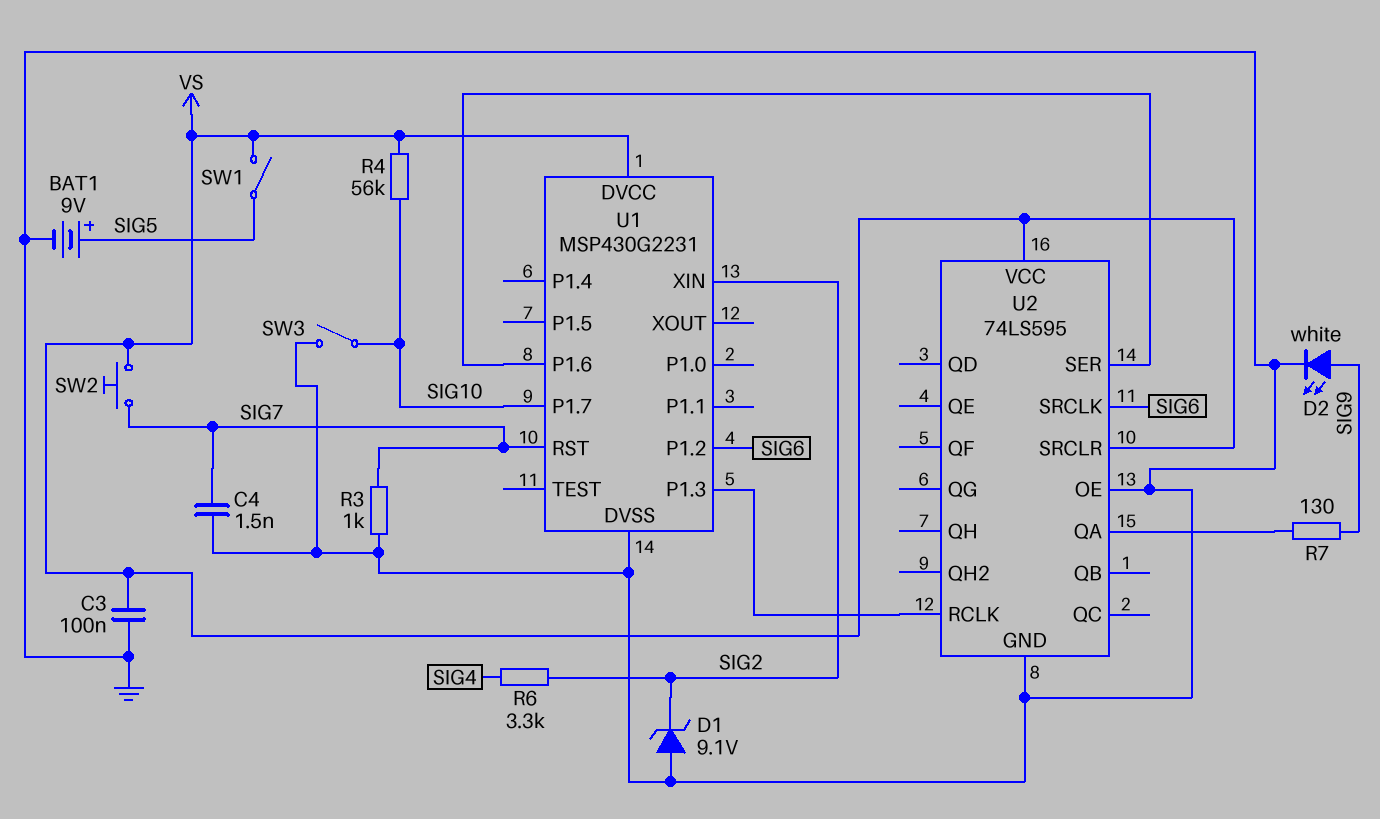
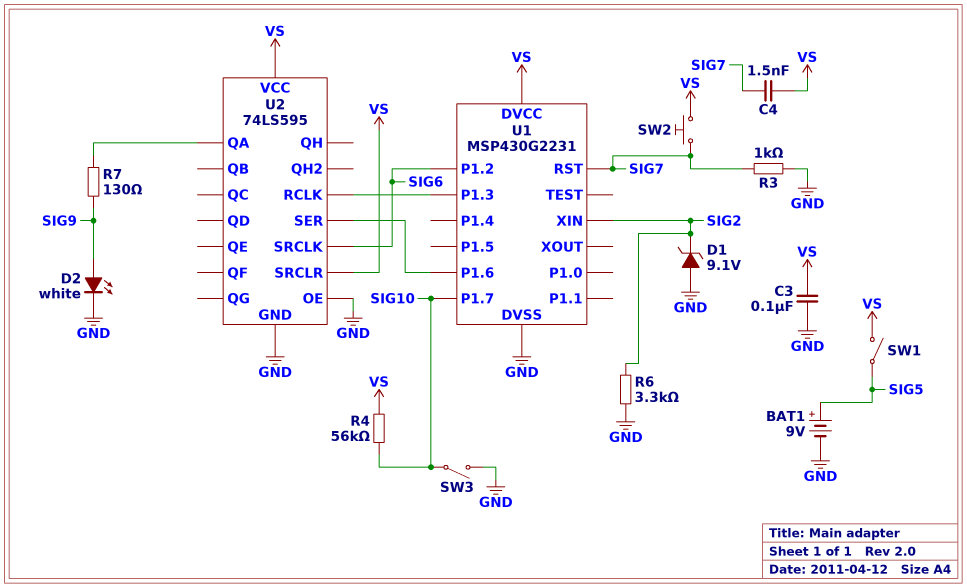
C4: 1.5nF (GND, SIG7) -> 1.5nF (SIG7, VS)
R6: 3.3k (SIG2, SIG4) -> 3.3k (GND, SIG2)

